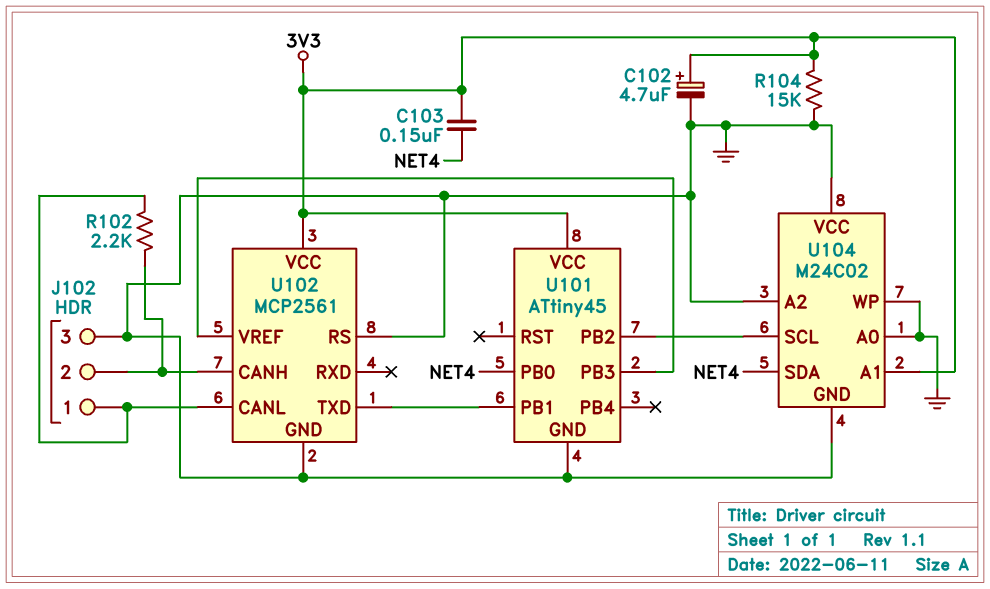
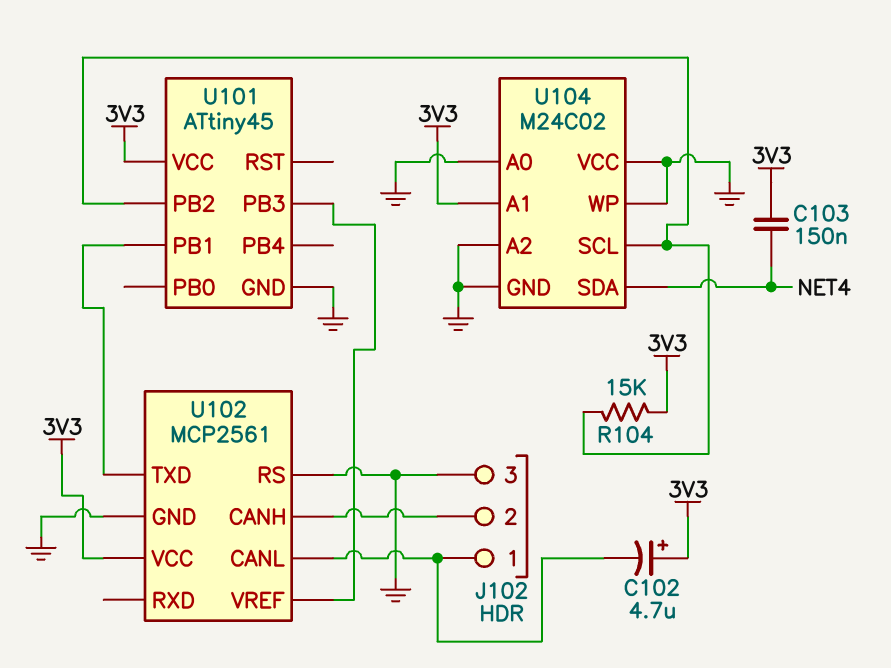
C102: 4.7uF (plus 3V3, minus GND) -> 4.7uF (plus 3V3, minus J102/1)
R102: 2.2k (J102/1, J102/2) -> none
R104: 15k (3V3, GND) -> 15k (3V3, U101/PB2)
U101 pin PB0: NET4 -> none

